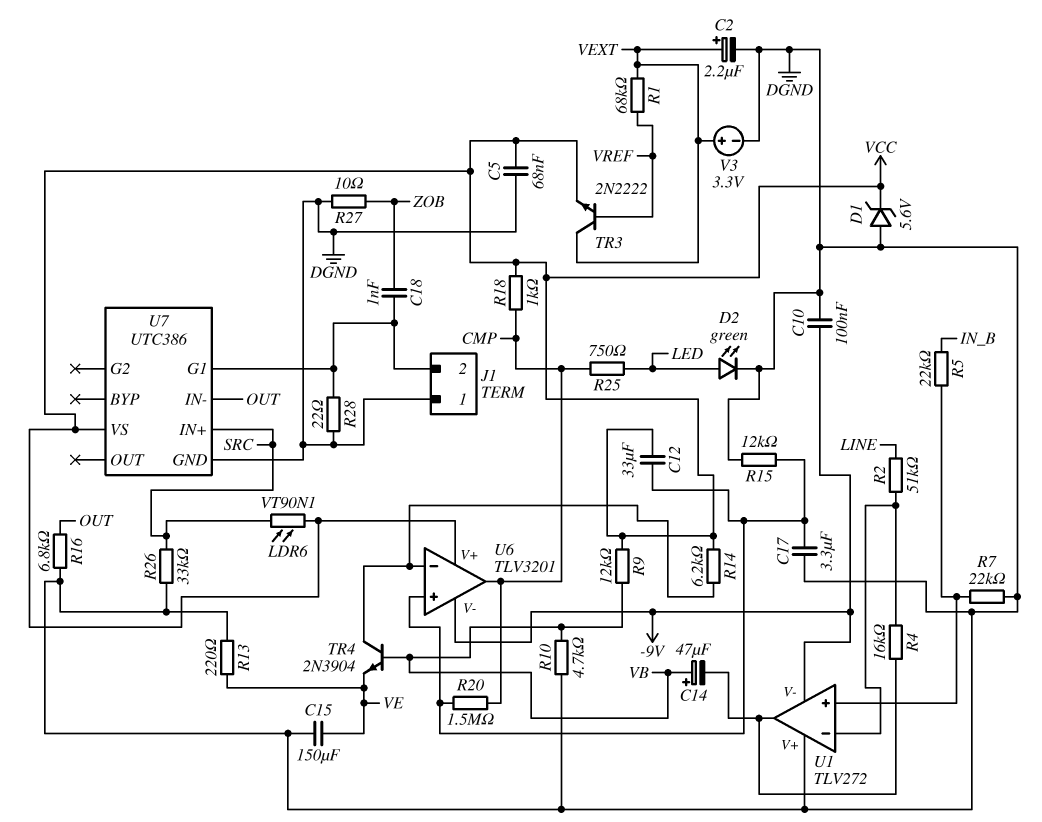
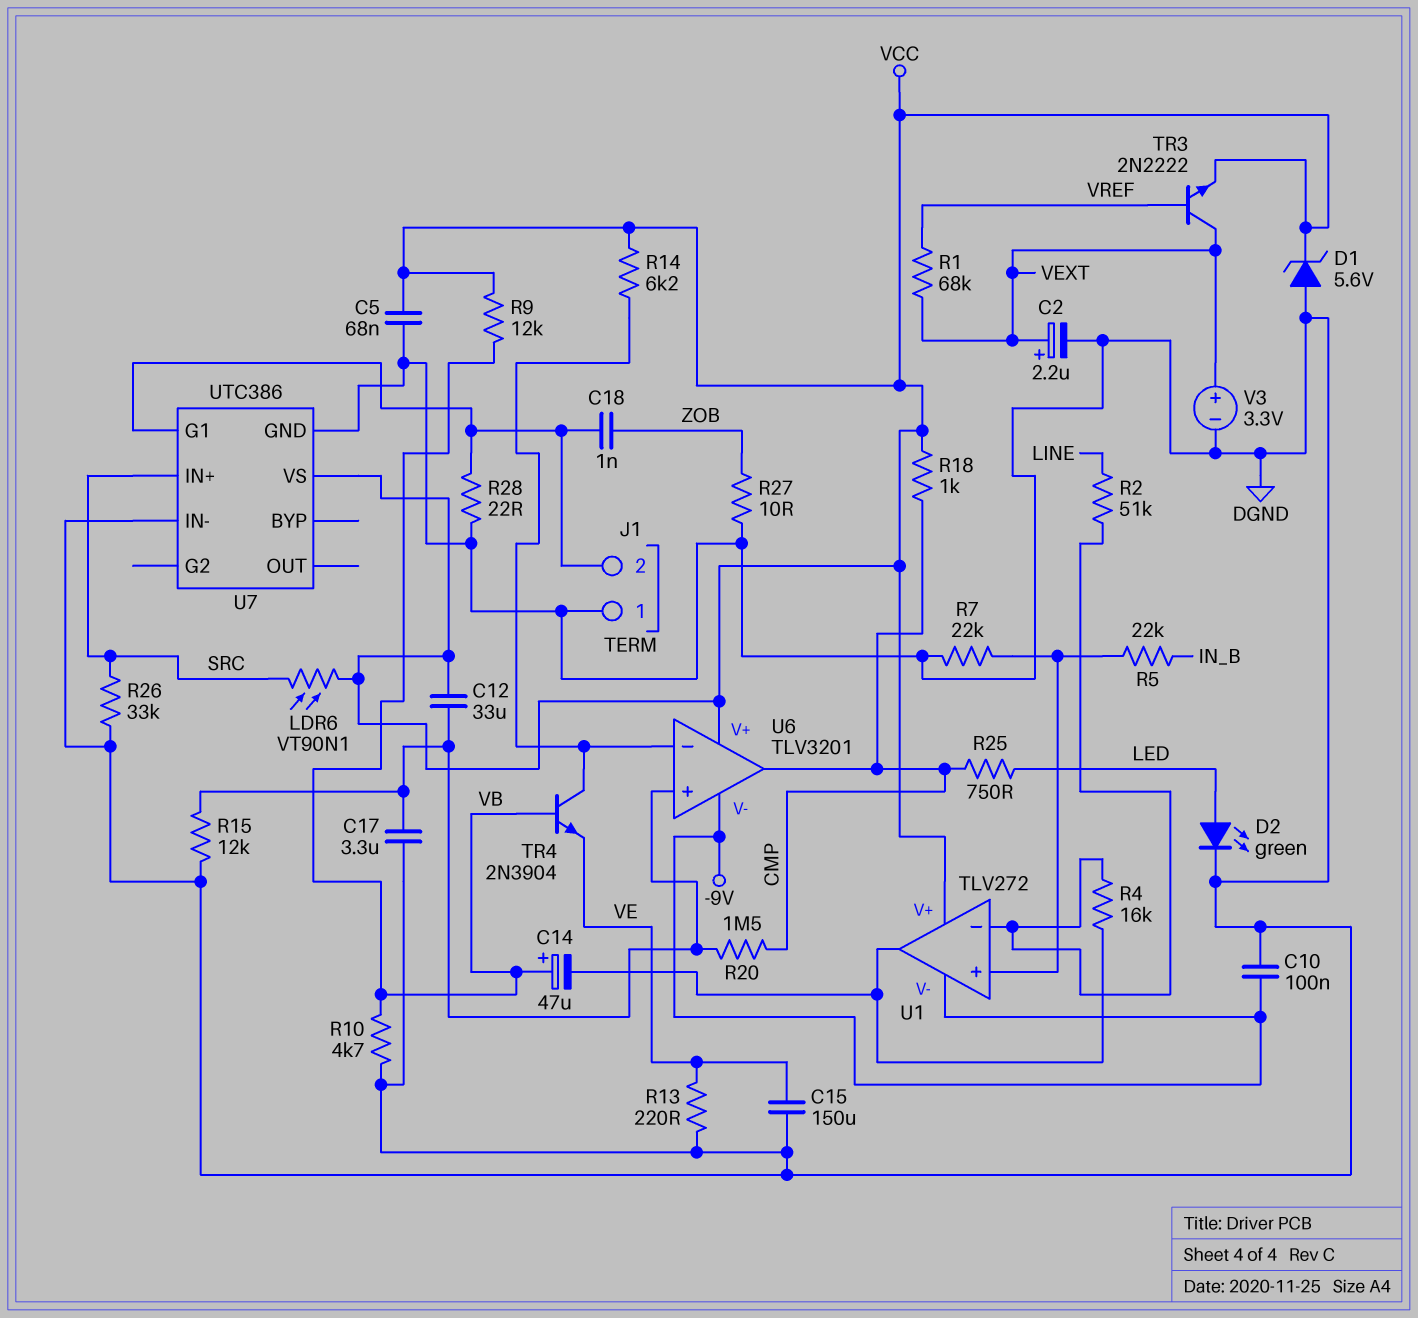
R16: 6.8k (DGND, OUT) -> none
U1 pin V+: DGND -> VCC
U7 pin IN-: OUT -> DGND

